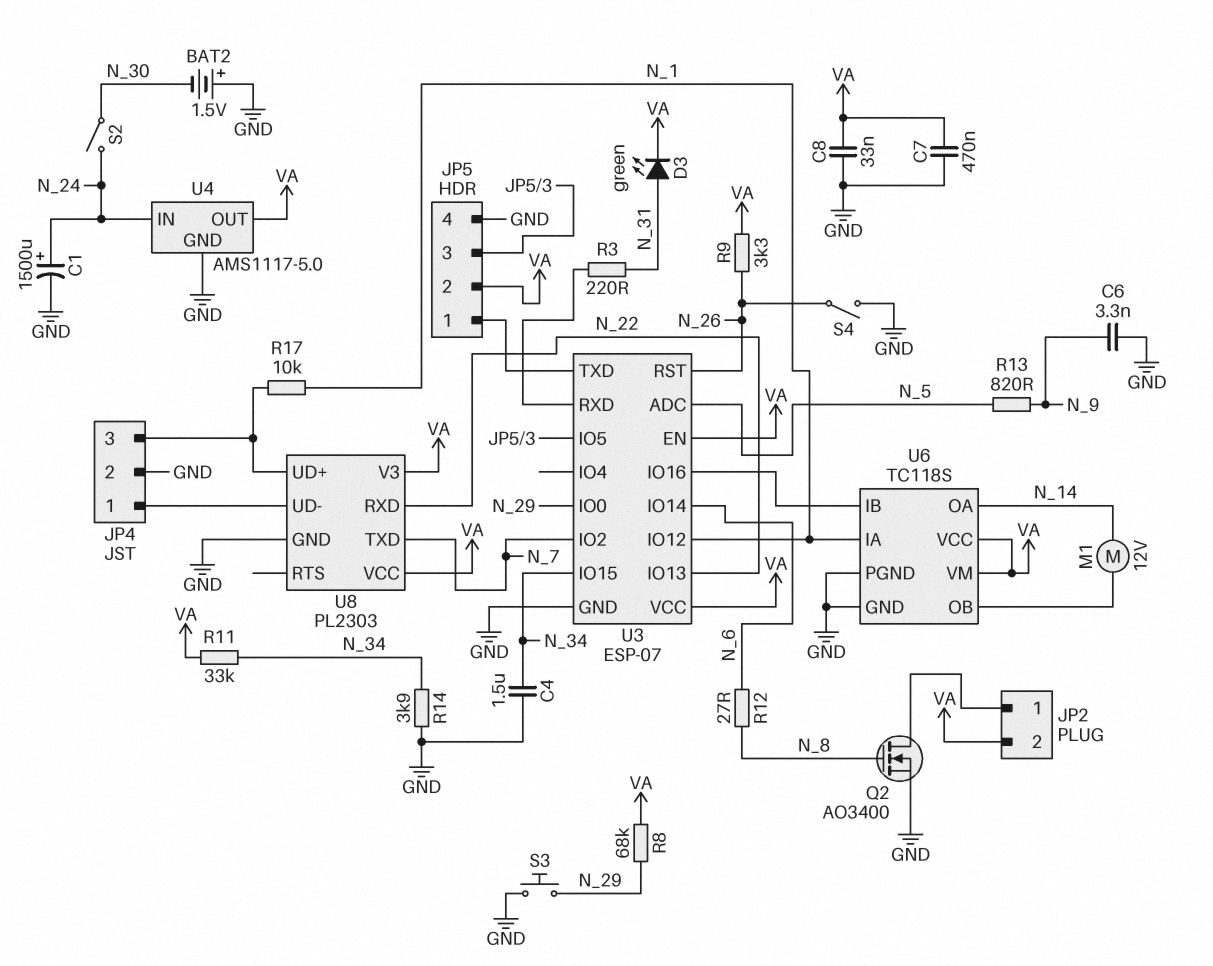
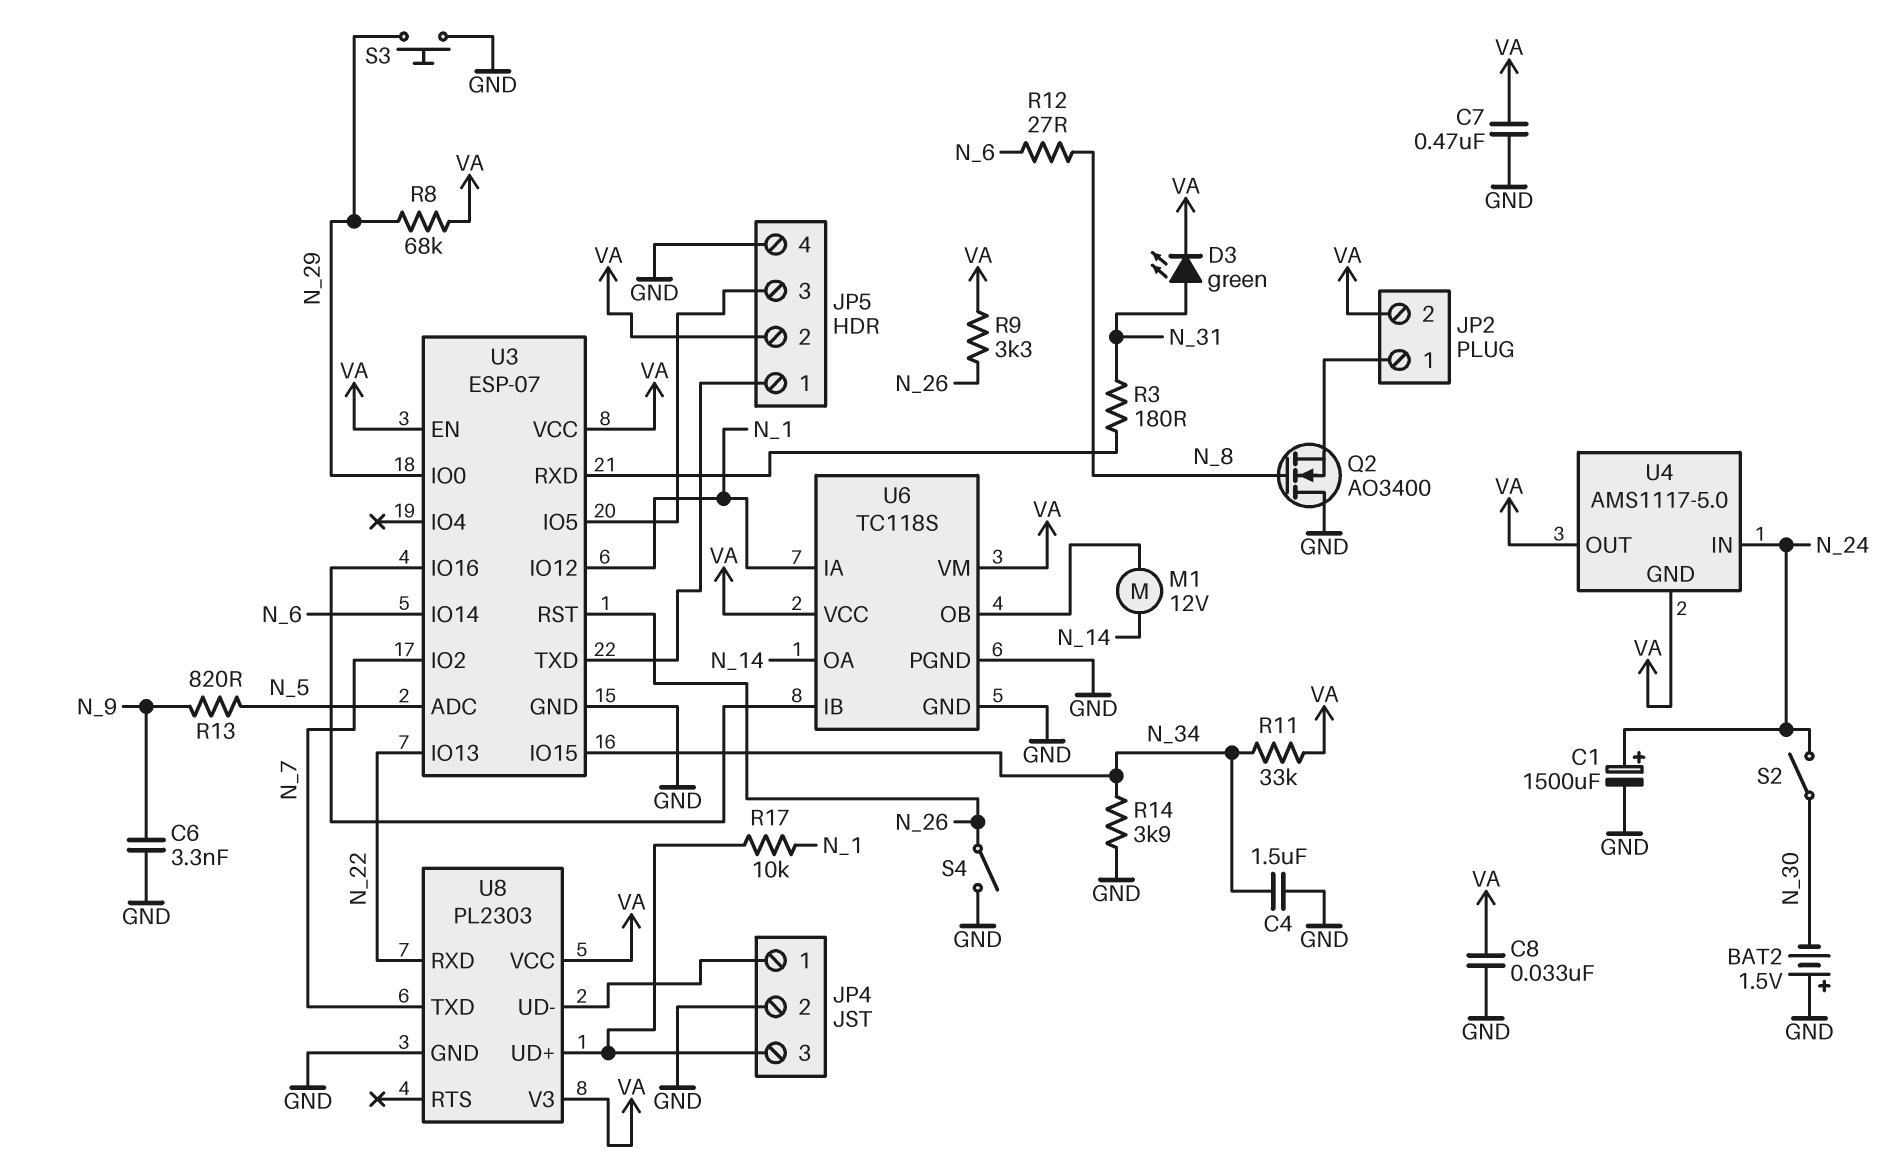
Q2: NMOS AO3400 (G N_8, D JP2/1, S GND) -> NMOS AO3400 (G N_8, D GND, S JP2/1)
R3: 220 (N_31, U3/RXD) -> 180 (N_31, U3/RXD)
U4 pin GND: GND -> VA

